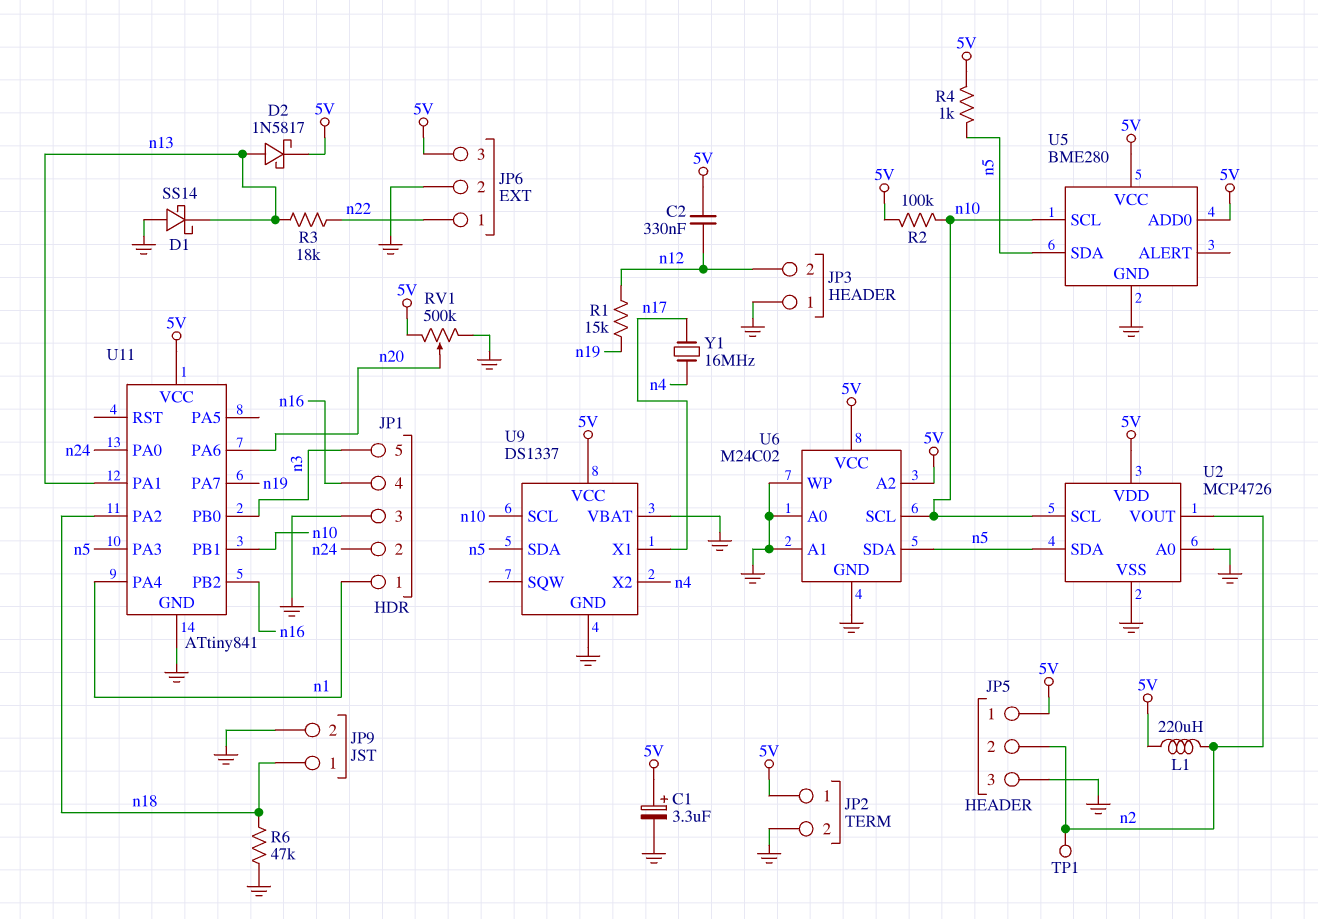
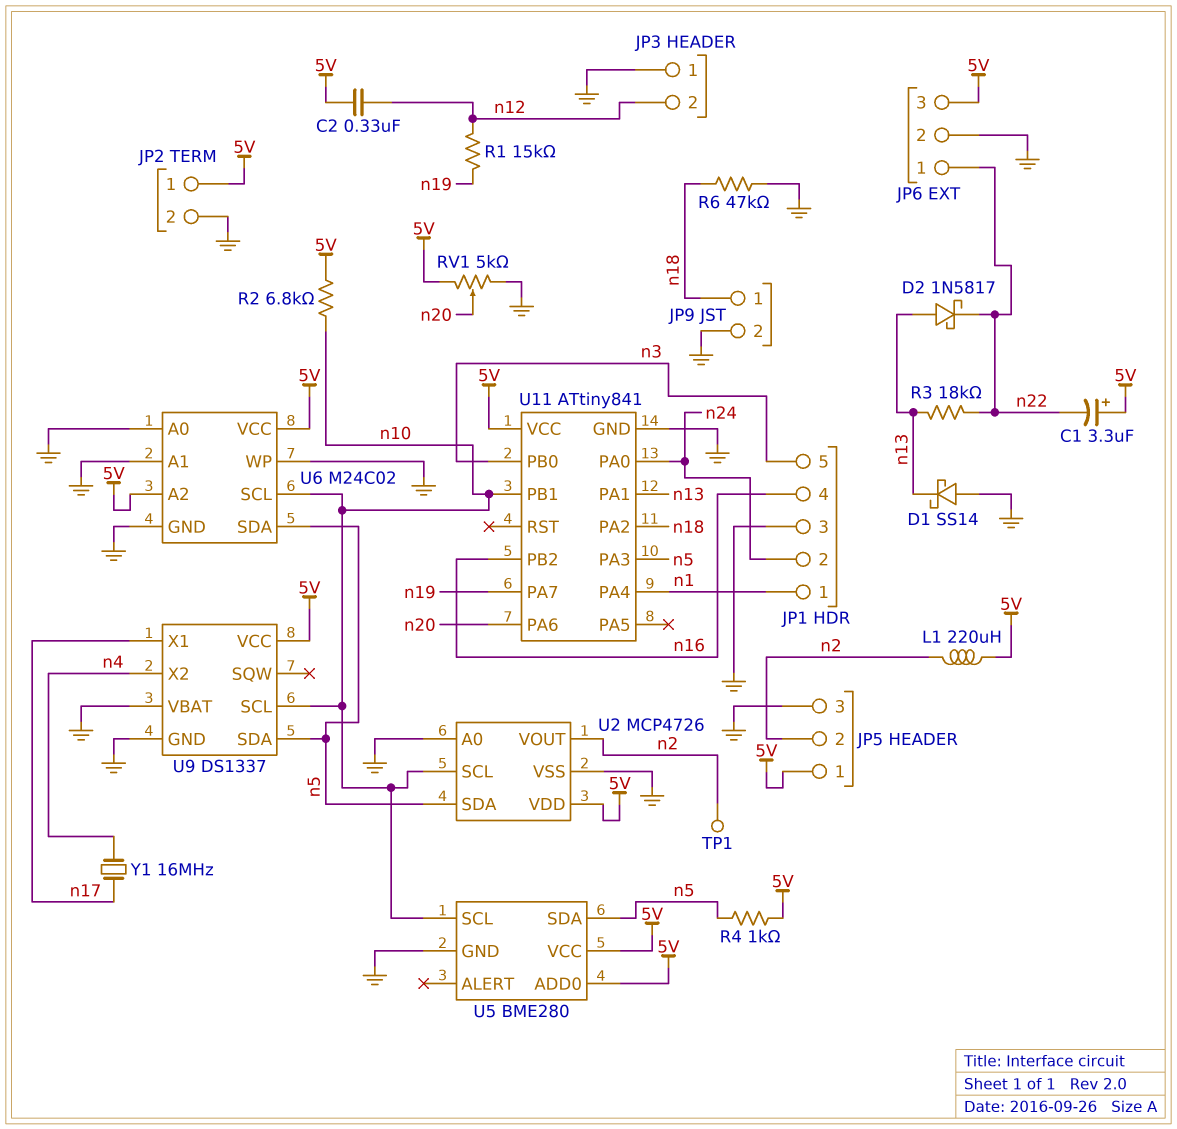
C1: 3.3uF (plus 5V, minus GND) -> 3.3uF (plus 5V, minus n22)
D2: schottky 1N5817 (A n13, K 5V) -> schottky 1N5817 (A n13, K n22)
R2: 100k (5V, n10) -> 6.8k (5V, n10)
RV1: 500k (5V, GND, wiper n20) -> 5k (5V, GND, wiper n20)

